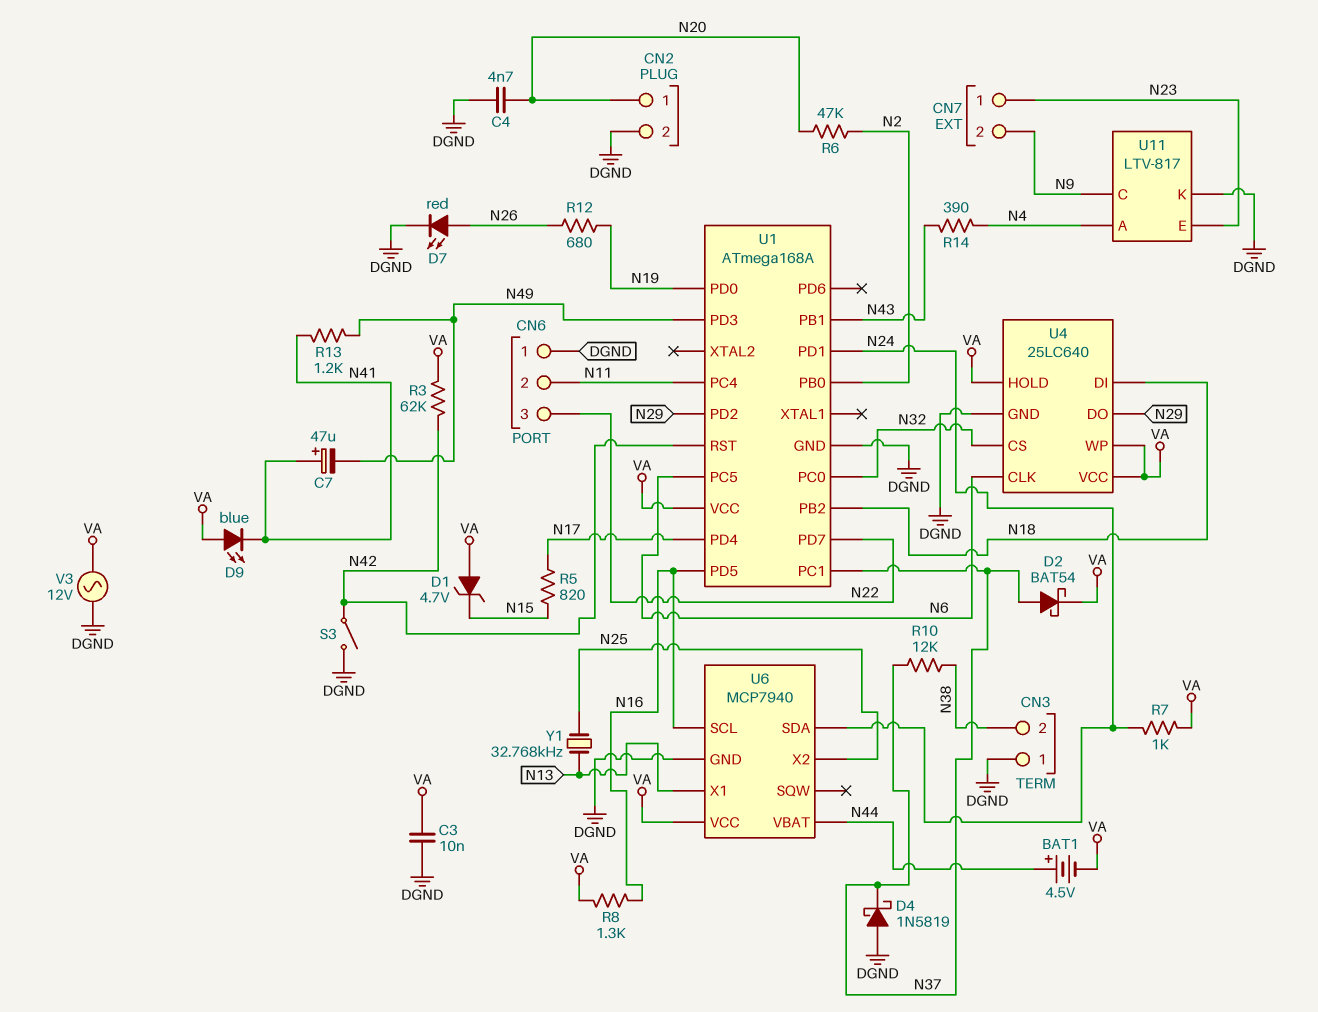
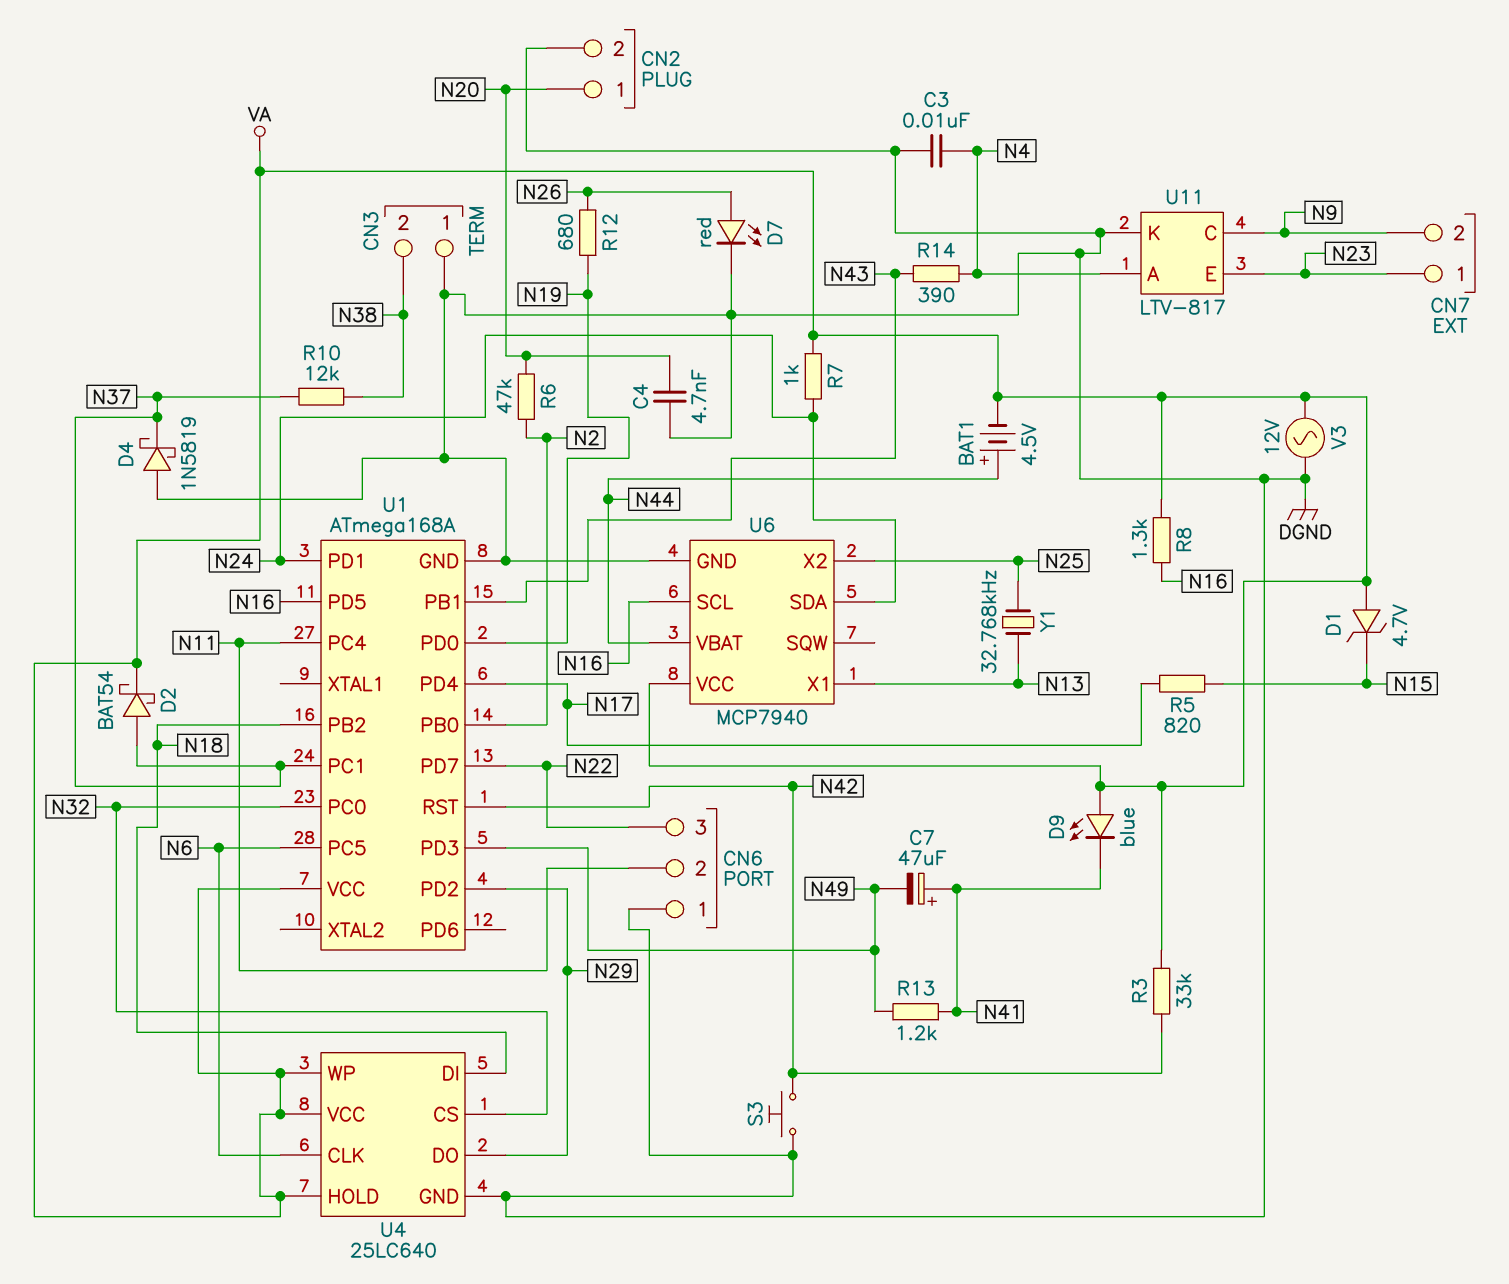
C3: 10nF (DGND, VA) -> 10nF (DGND, N4)
R3: 62k (N42, VA) -> 33k (N42, VA)
S3: switch (DGND, N42) -> button (DGND, N42)

